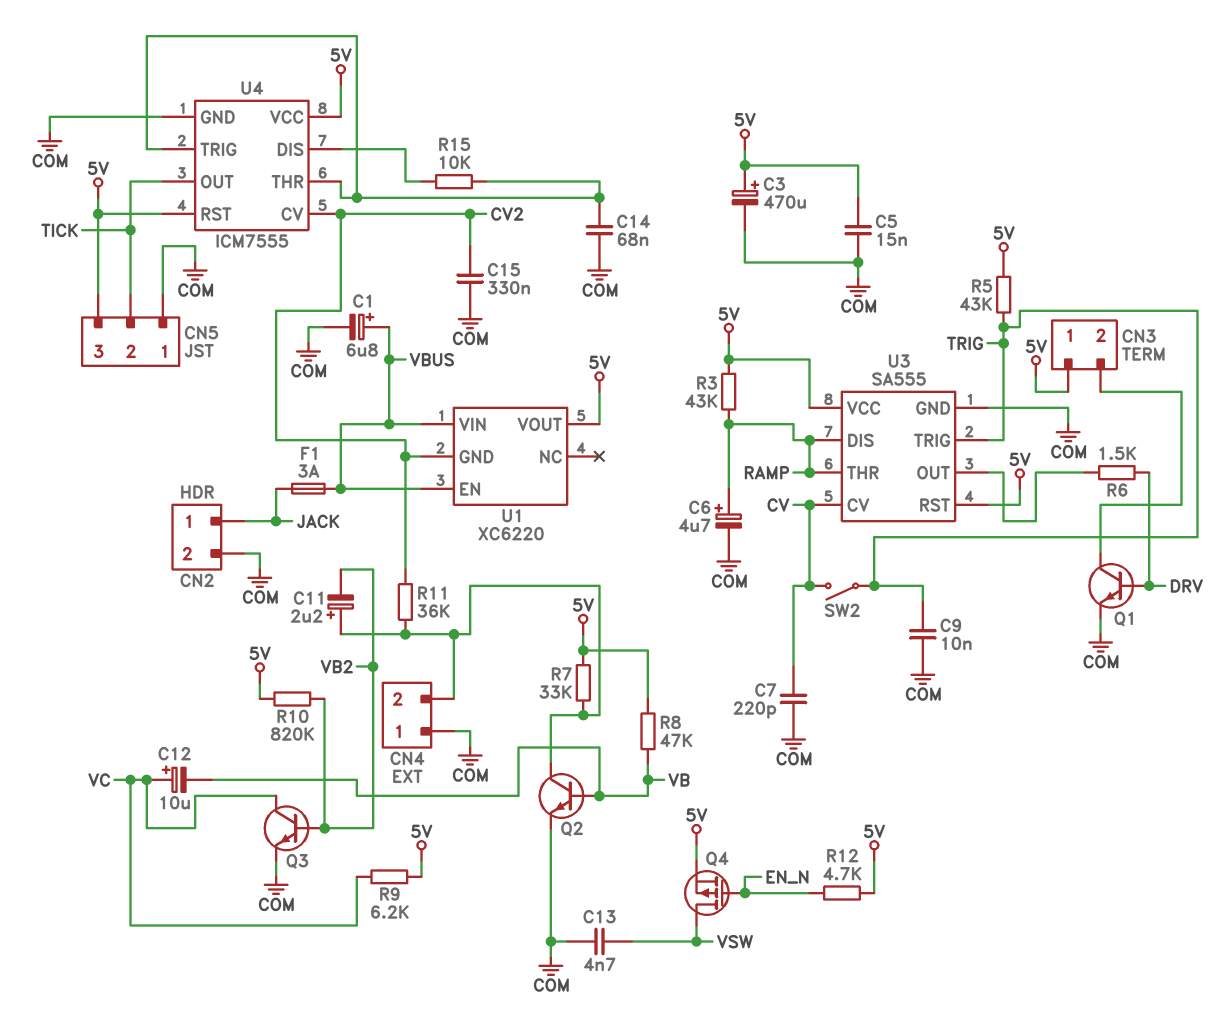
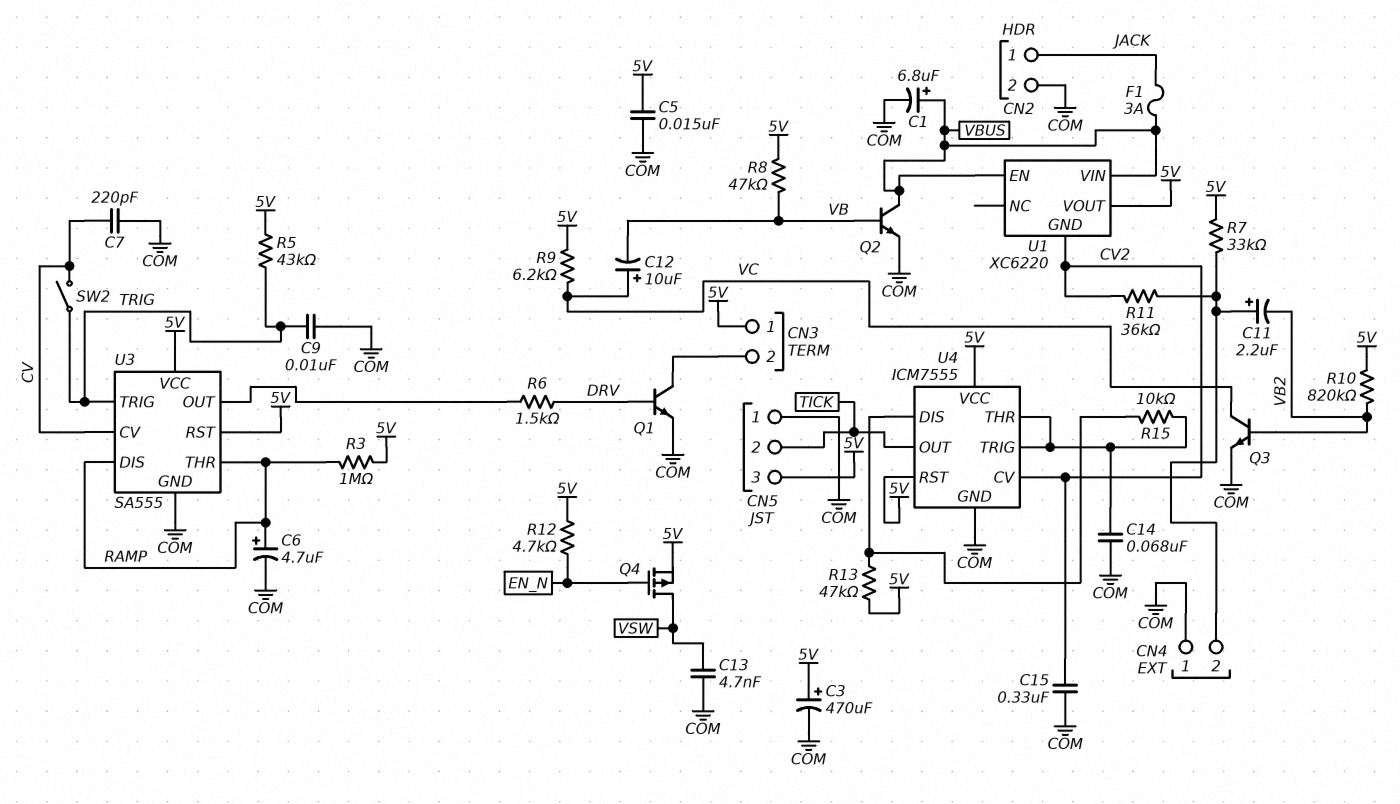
Q2: NPN (B VB, C CN4/2, E COM) -> NPN (B VB, C VBUS, E COM)
R3: 43k (5V, RAMP) -> 1M (5V, RAMP)
R13: none -> 47k (5V, U4/DIS)

